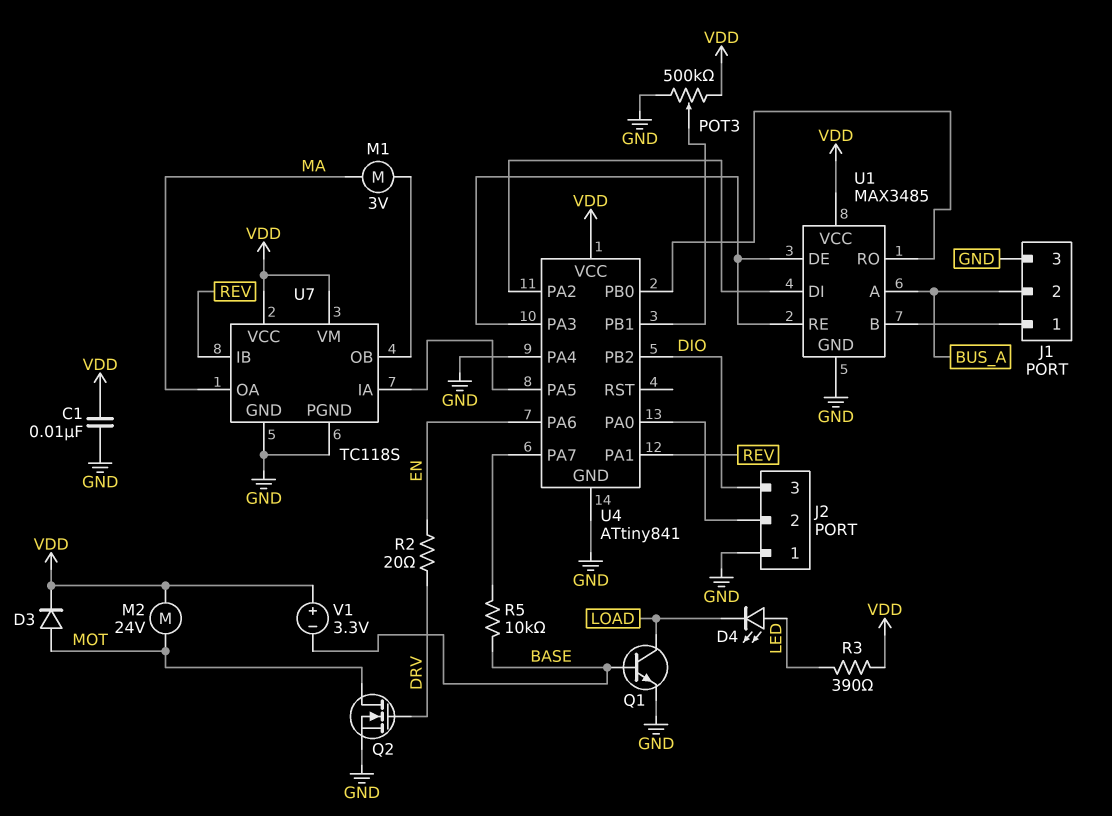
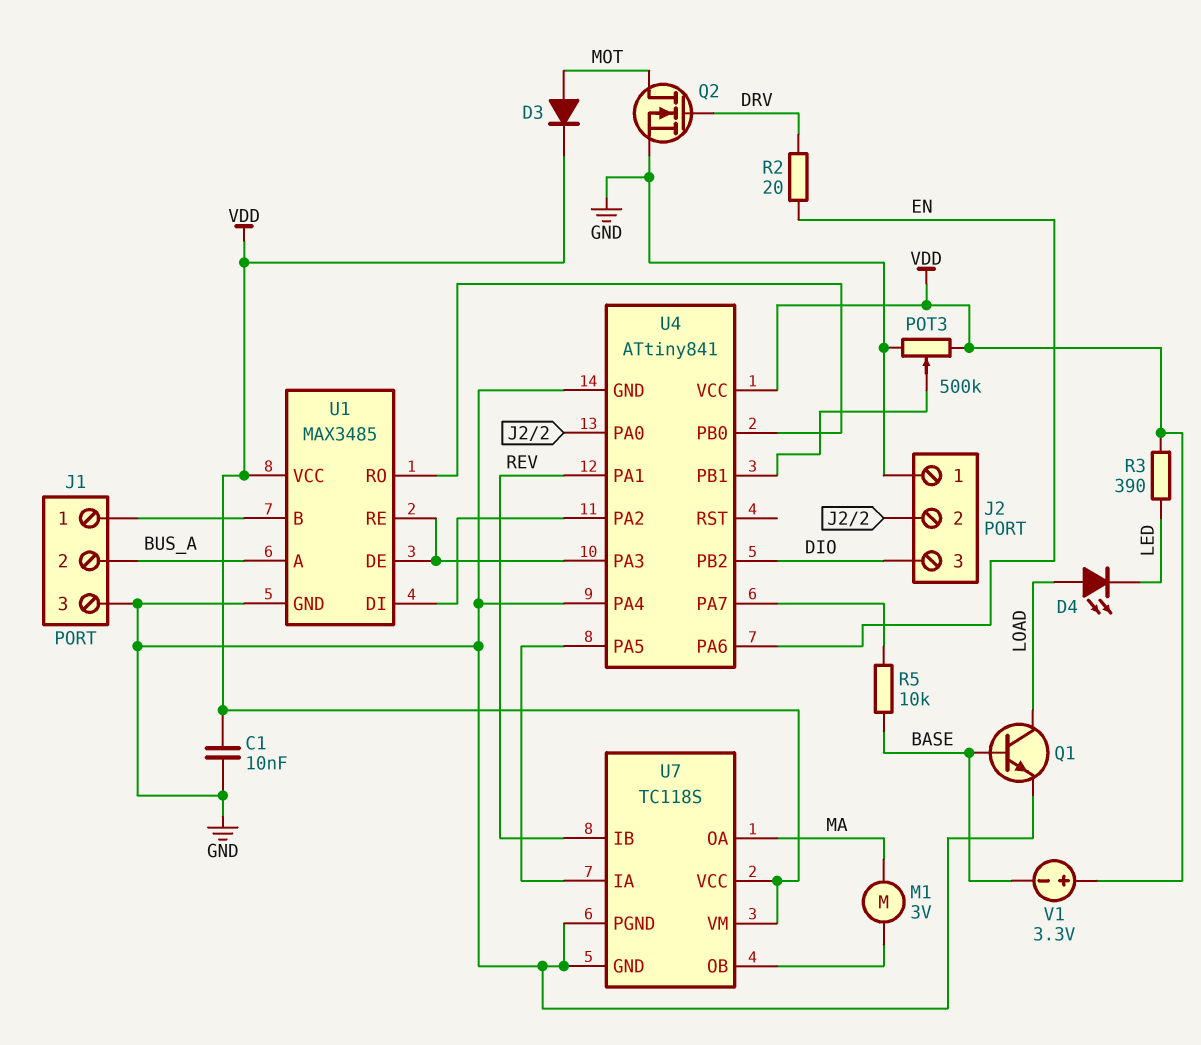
D4: LED (A LED, K LOAD) -> LED (A LOAD, K LED)
M2: motor 24V (MOT, VDD) -> none

